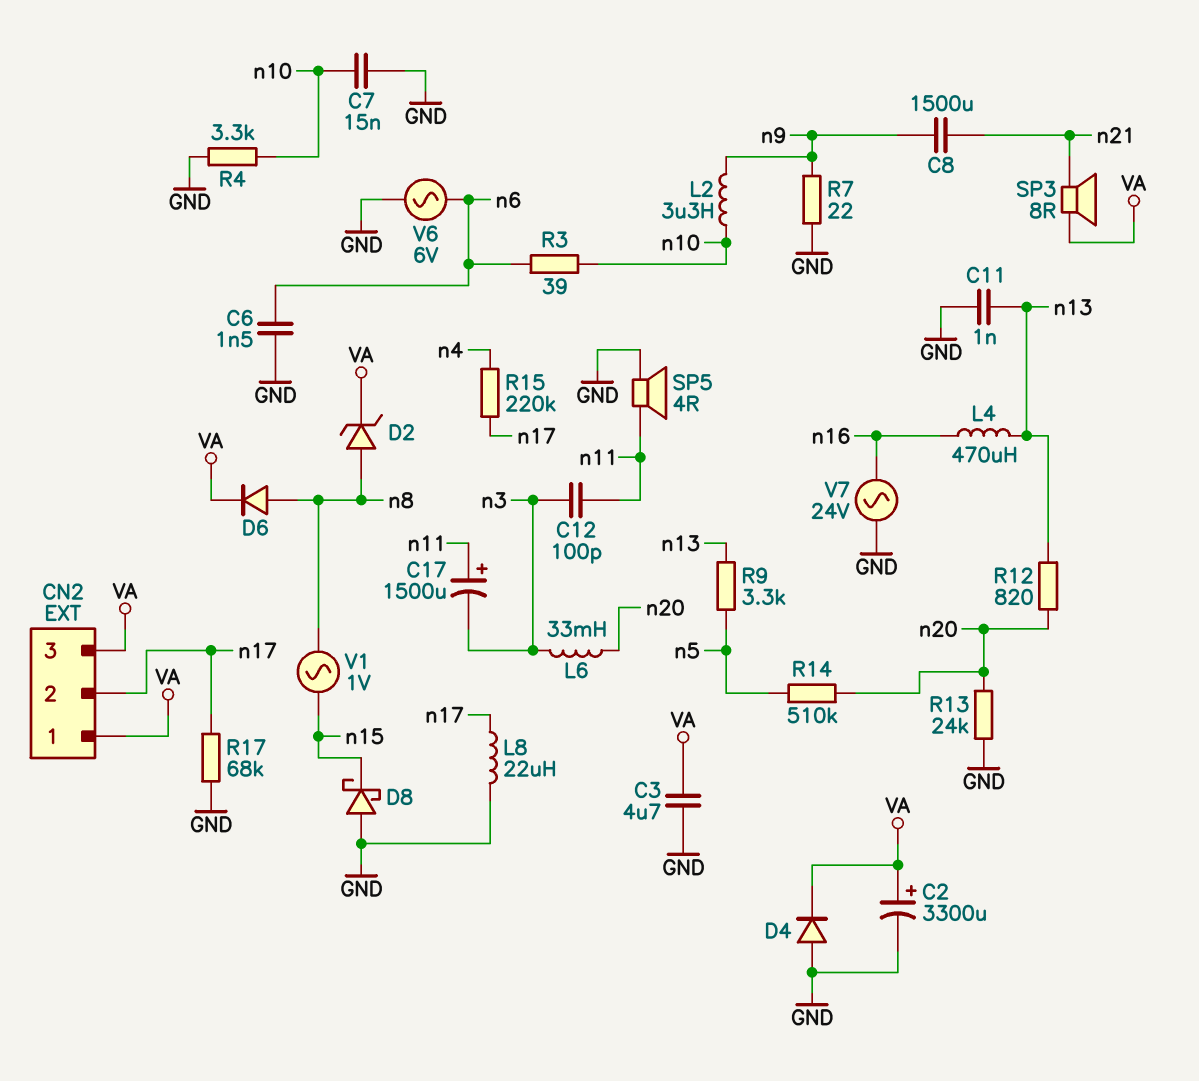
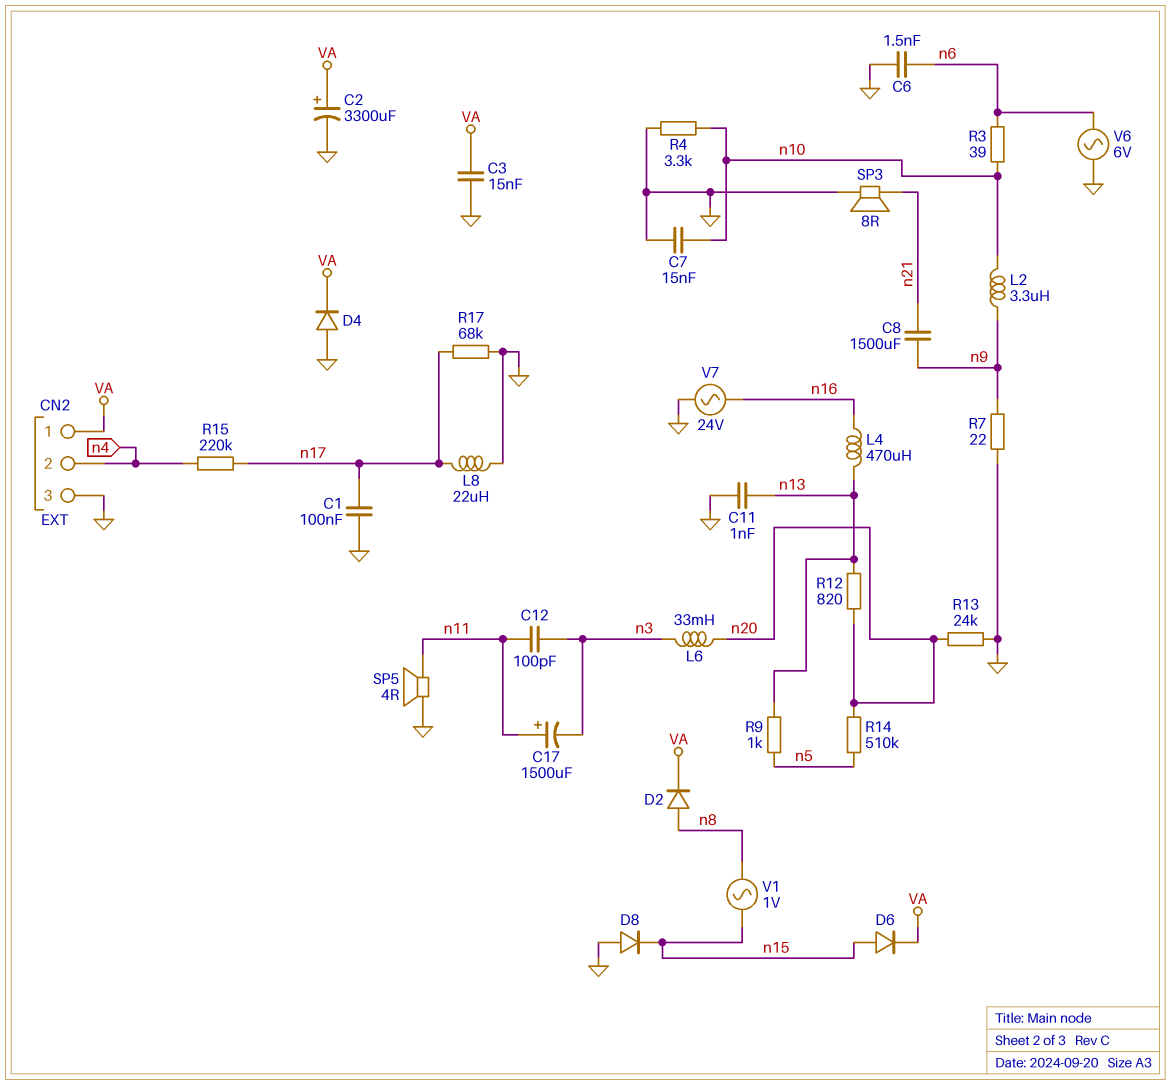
C1: none -> 100nF (GND, n17)
C3: 4.7uF (GND, VA) -> 15nF (GND, VA)
CN2 pin 2: n17 -> n4
CN2 pin 3: VA -> GND
D2: zener (A n8, K VA) -> diode (A n8, K VA)
D6: diode (A n8, K VA) -> diode (A n15, K VA)
D8: schottky (A GND, K n15) -> diode (A GND, K n15)
R9: 3.3k (n5, n13) -> 1k (n5, n13)
SP3: speaker 8R (VA, n21) -> speaker 8R (GND, n21)

